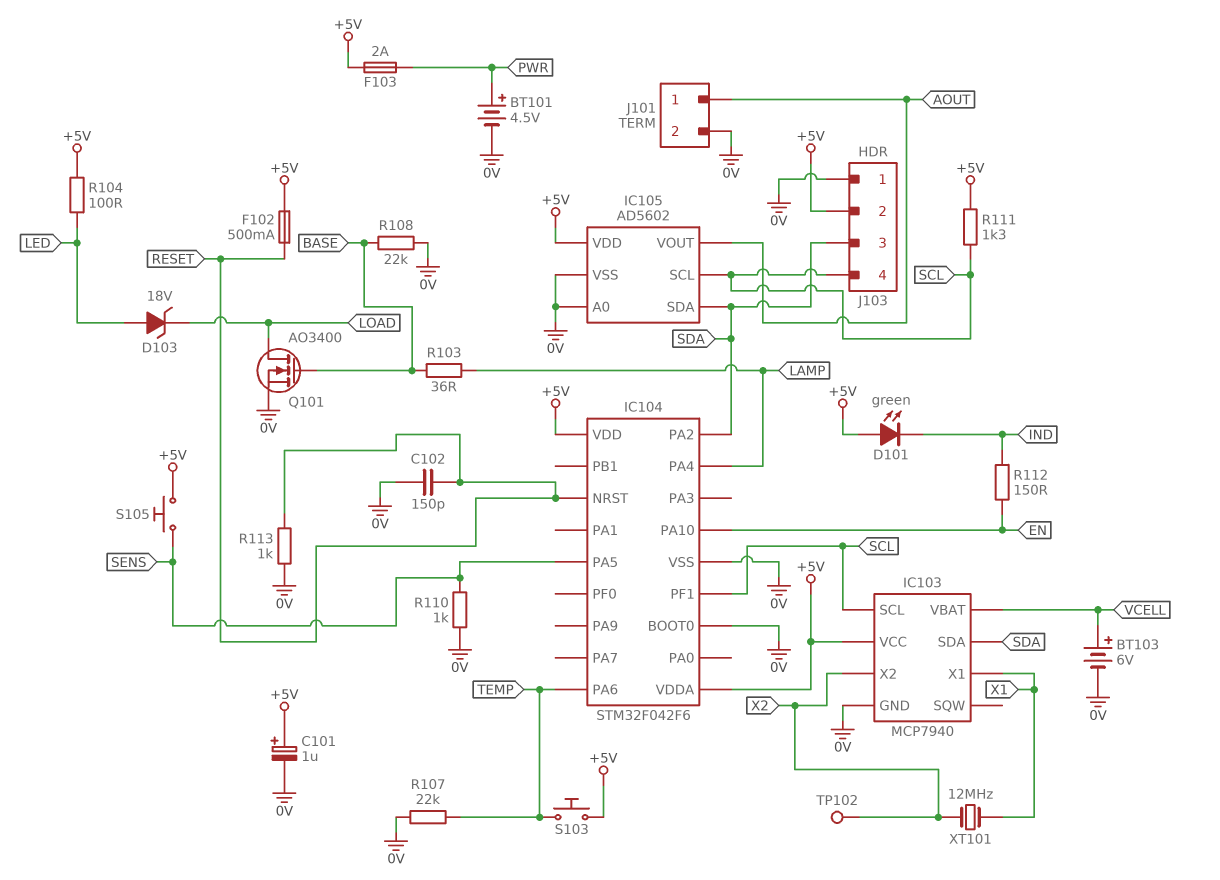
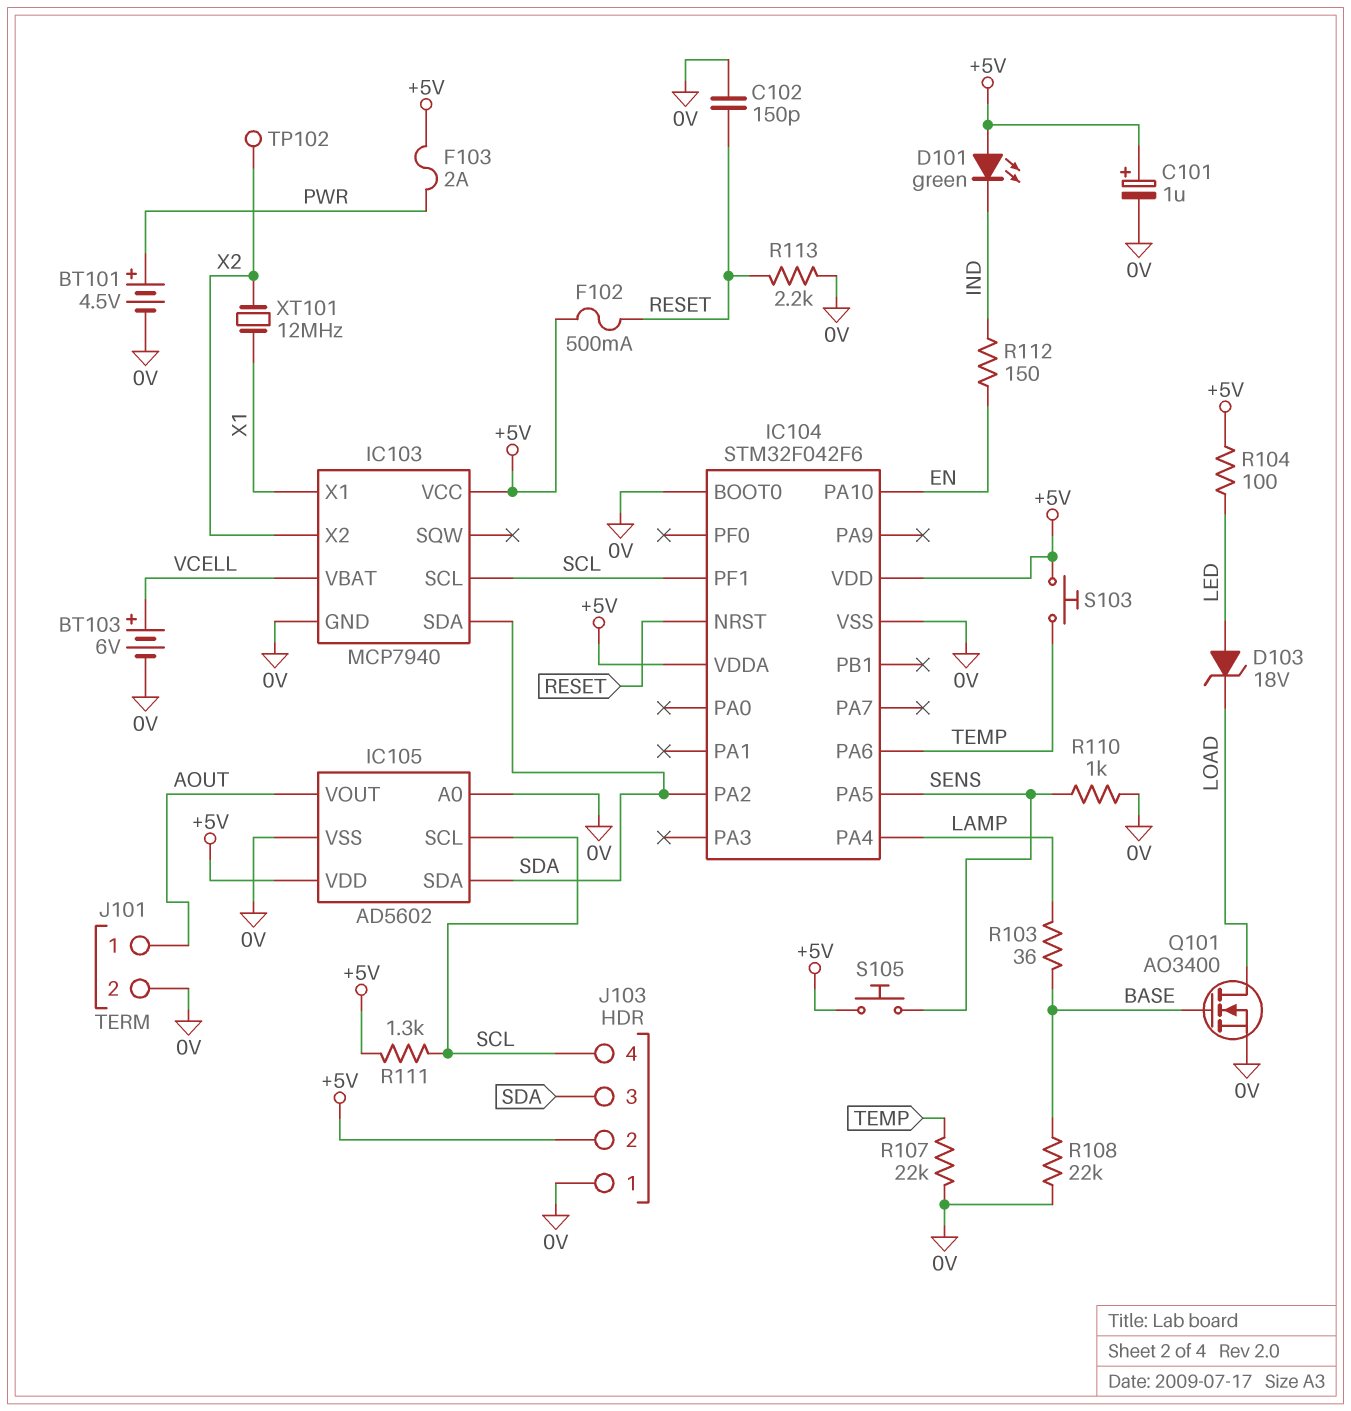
R113: 1k (0V, RESET) -> 2.2k (0V, RESET)

